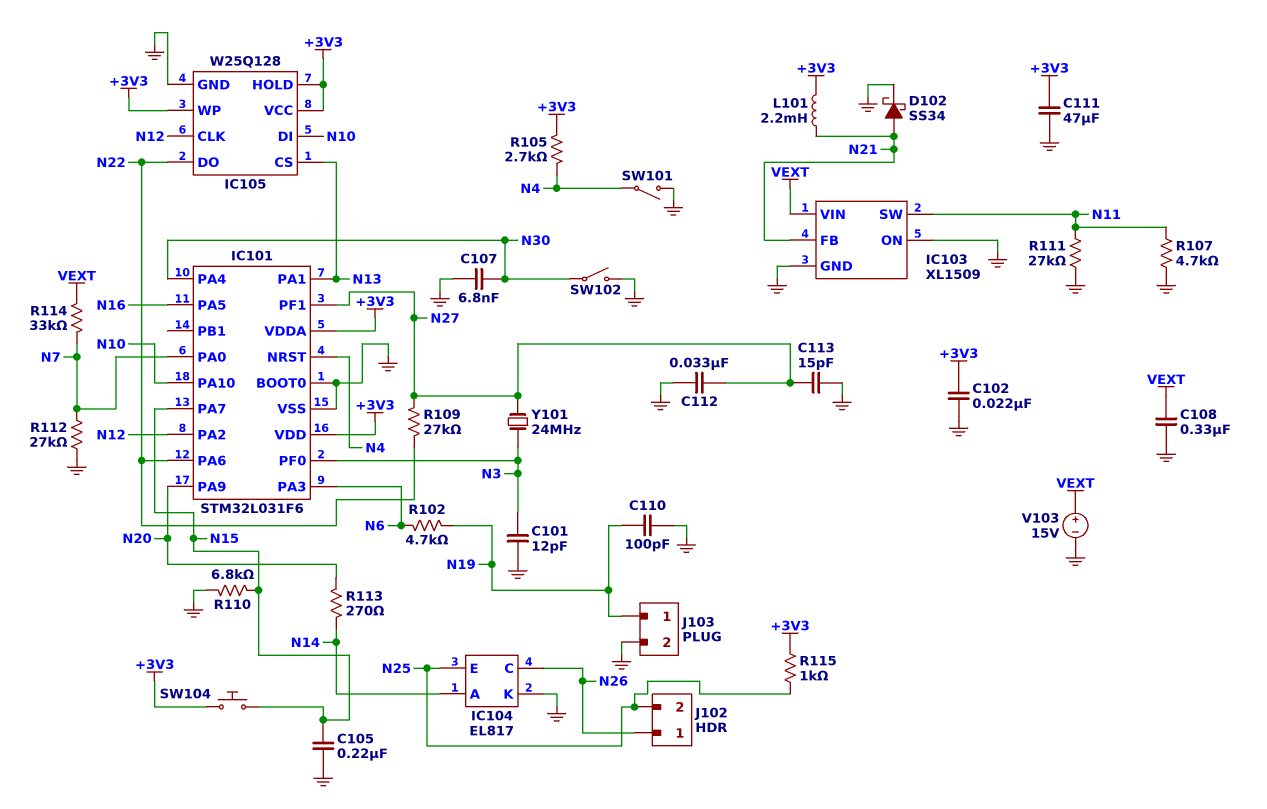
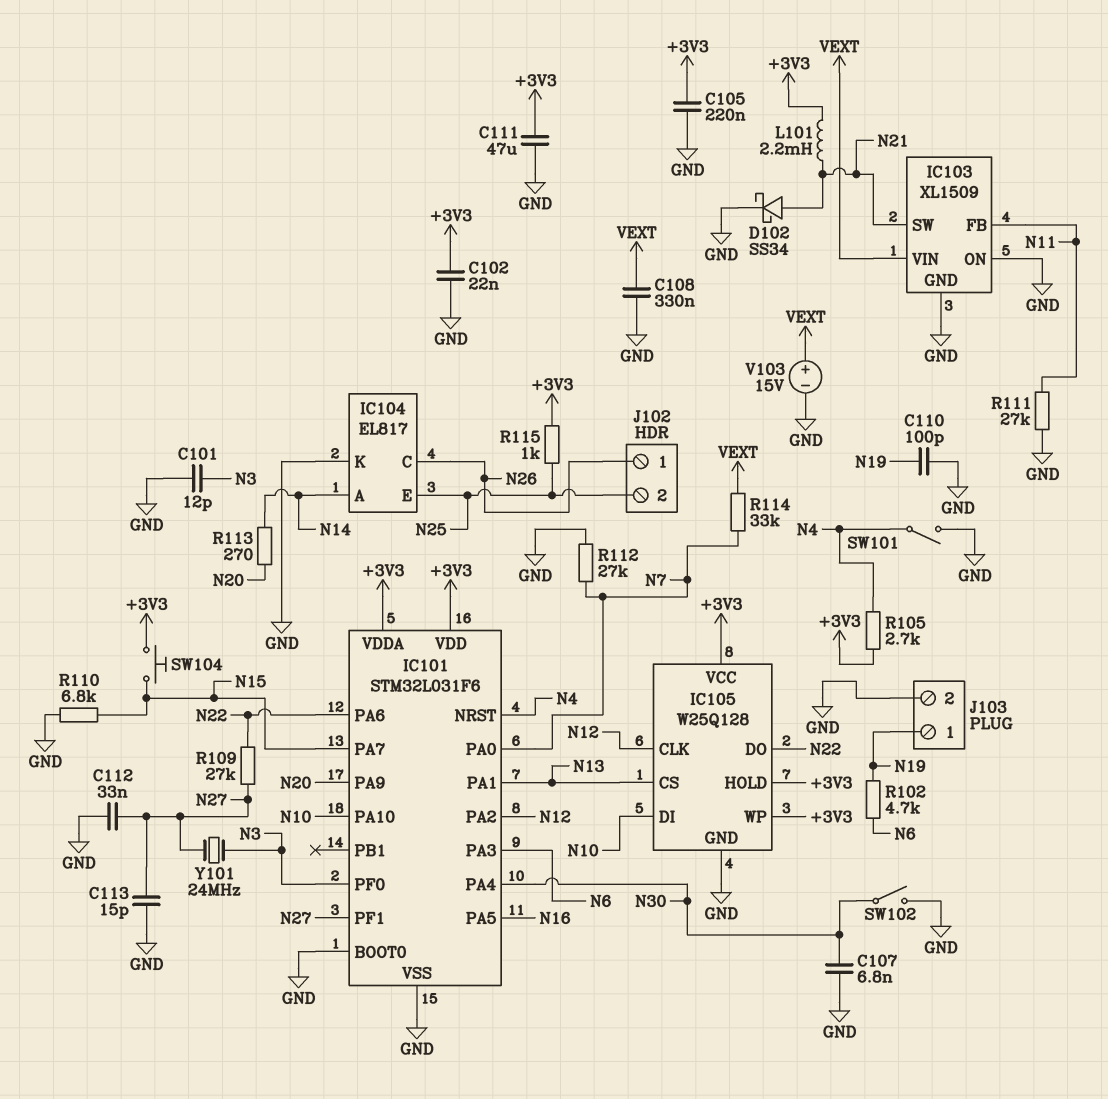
C105: 220nF (GND, N15) -> 220nF (+3V3, GND)
IC103 pin FB: N21 -> N11
IC103 pin SW: N11 -> N21
R107: 4.7k (GND, N11) -> none

